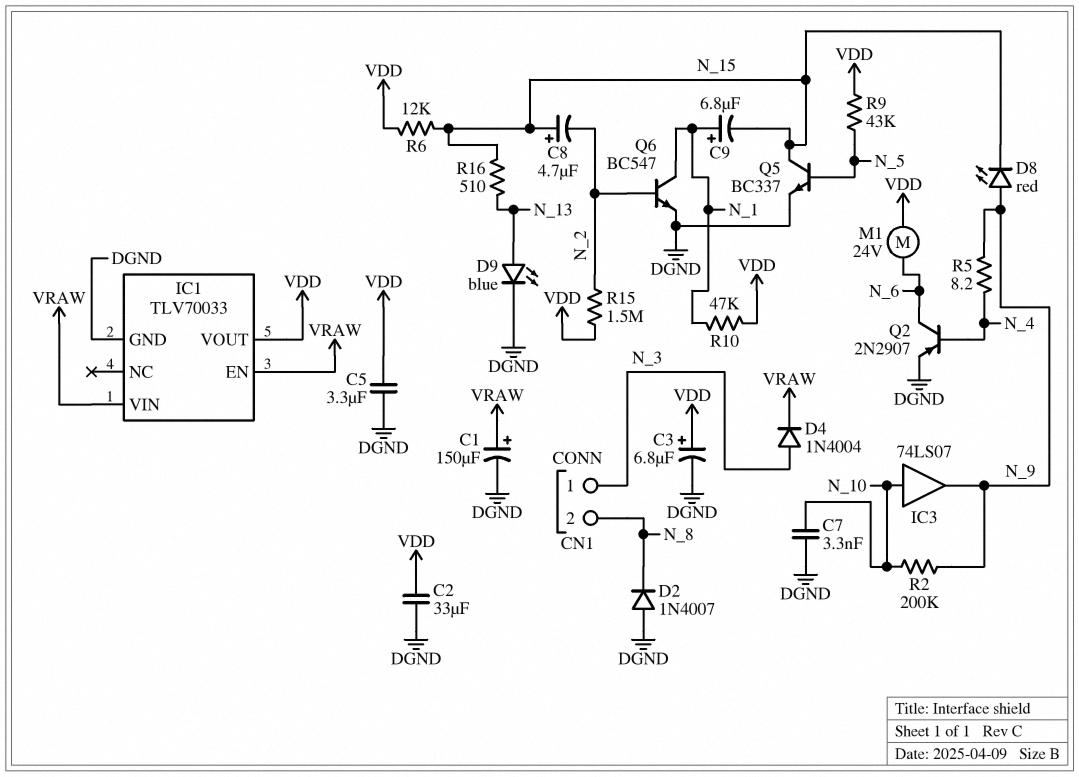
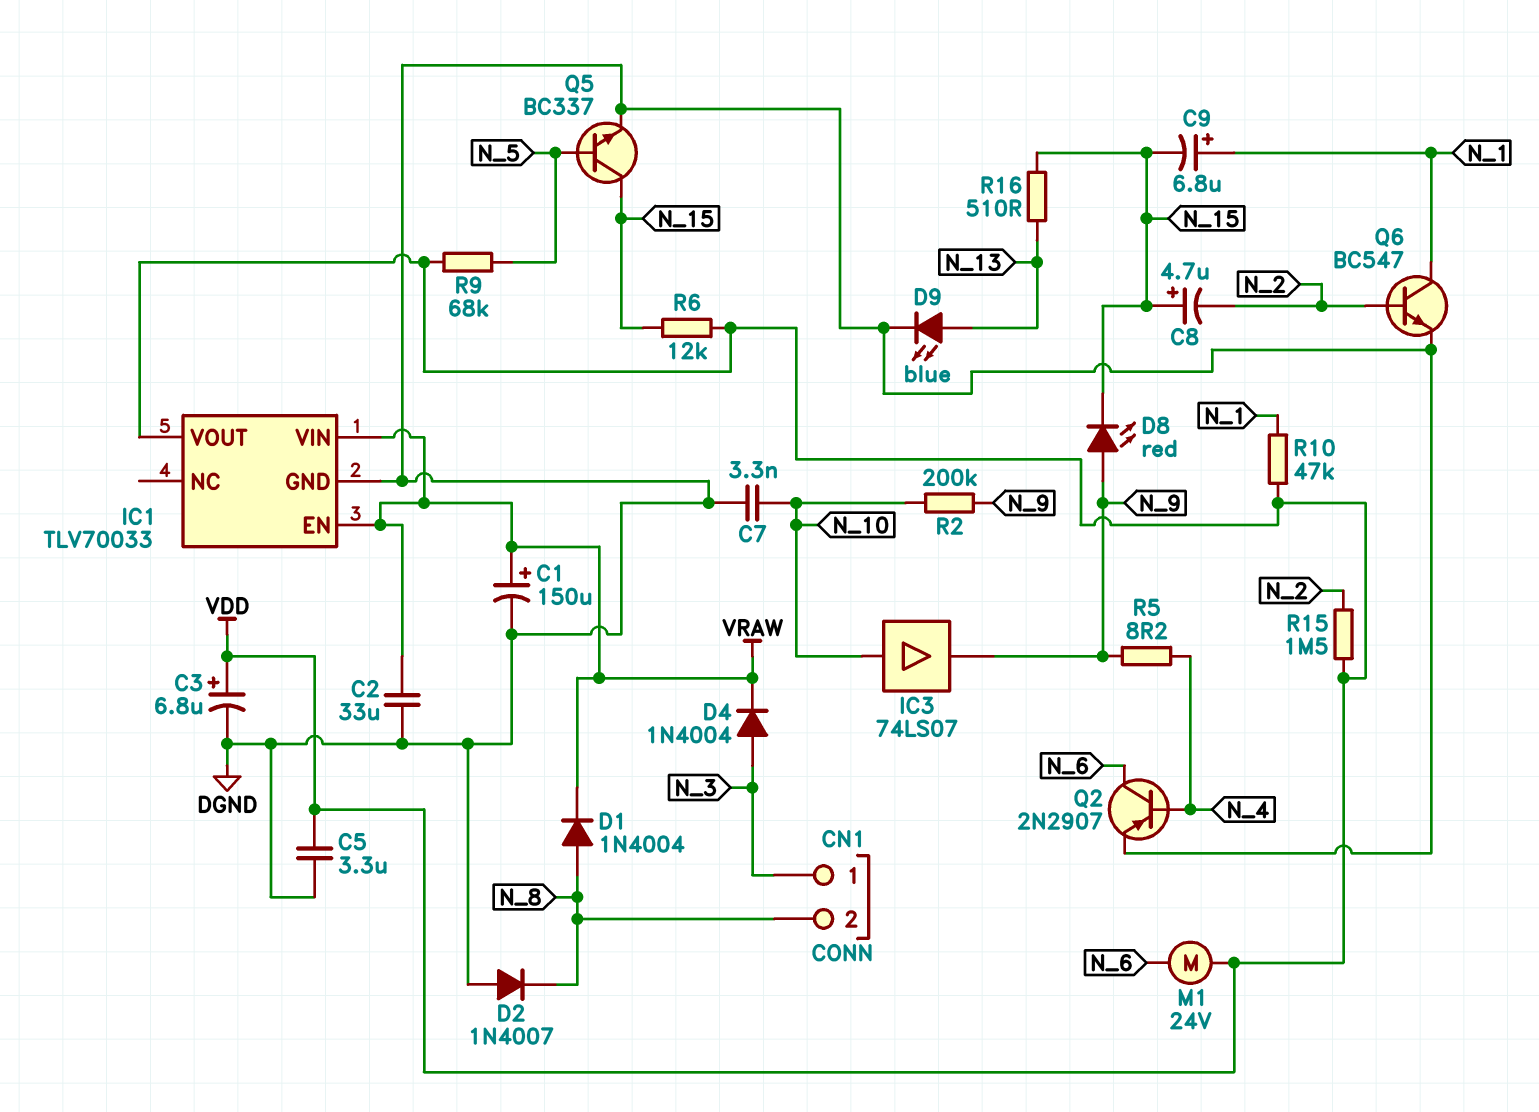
C2: 33uF (DGND, VDD) -> 33uF (DGND, VRAW)
D1: none -> diode 1N4004 (A N_8, K VRAW)
R9: 43k (N_5, VDD) -> 68k (N_5, VDD)

